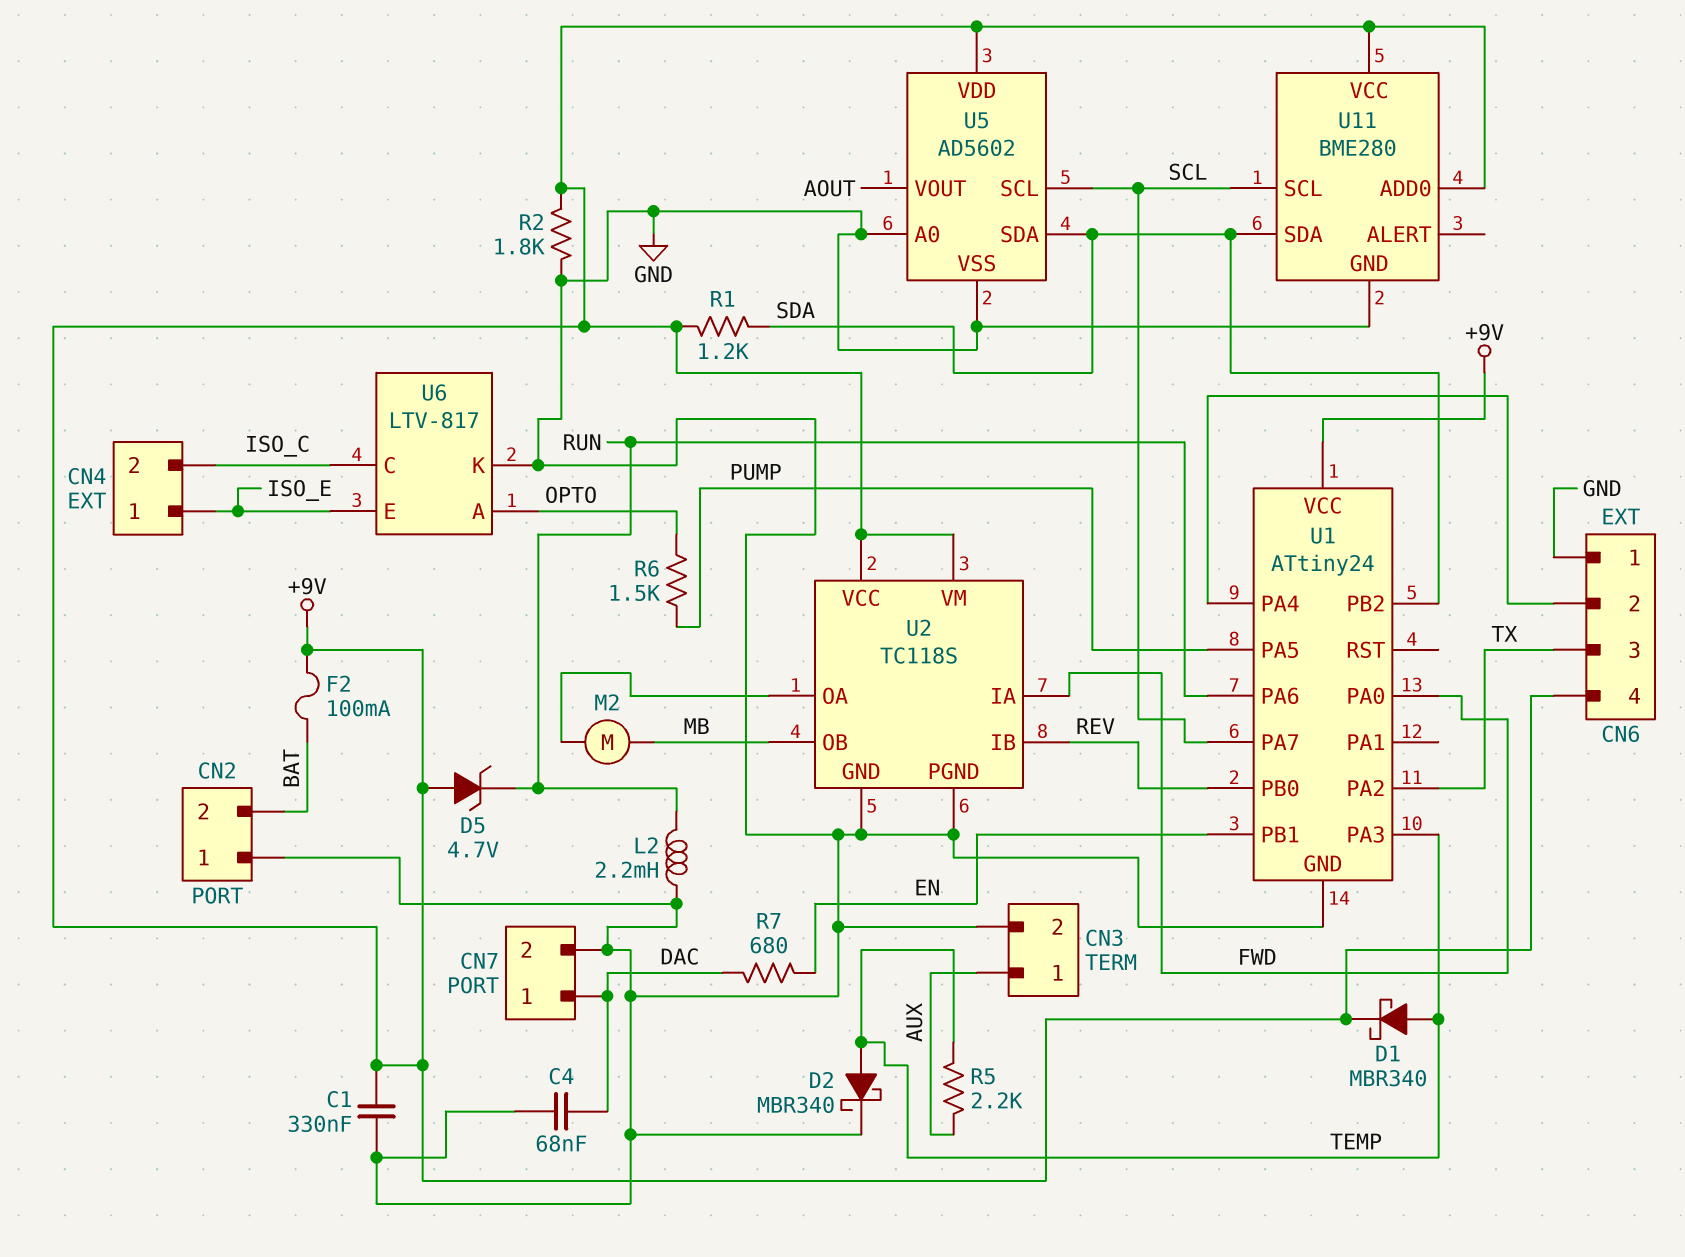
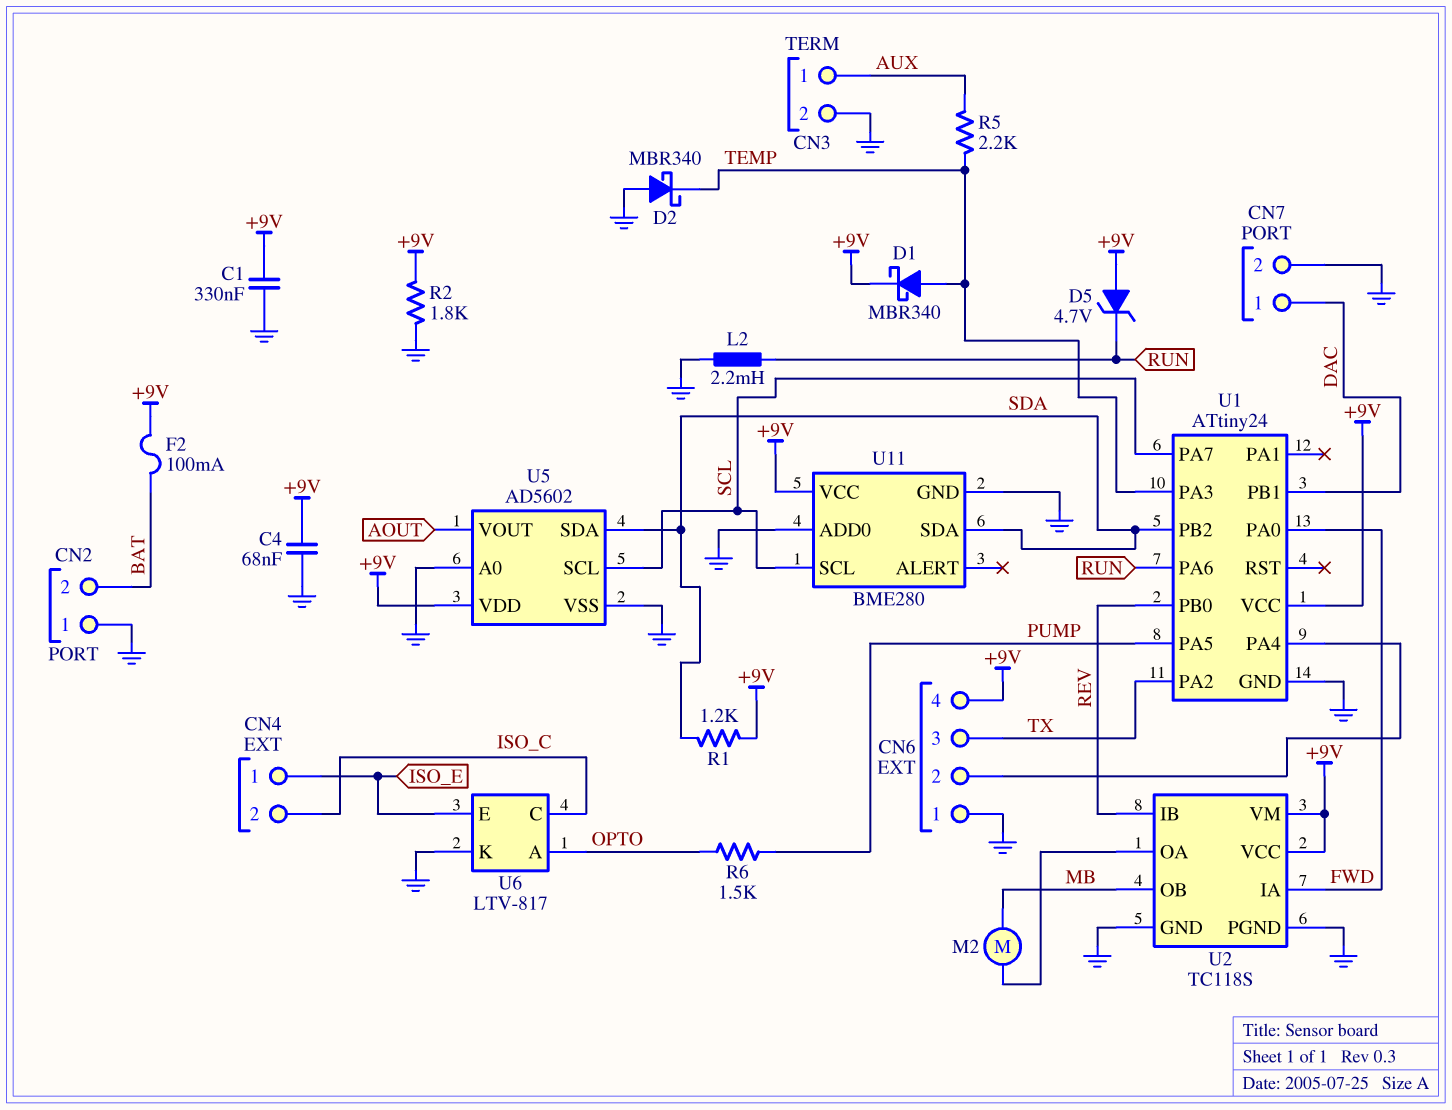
C4: 68nF (DAC, GND) -> 68nF (+9V, GND)
D2: schottky MBR340 (A TEMP, K GND) -> schottky MBR340 (A GND, K TEMP)
R7: 680 (DAC, EN) -> none
U1 pin PB1: EN -> DAC
U11 pin ADD0: +9V -> GND

